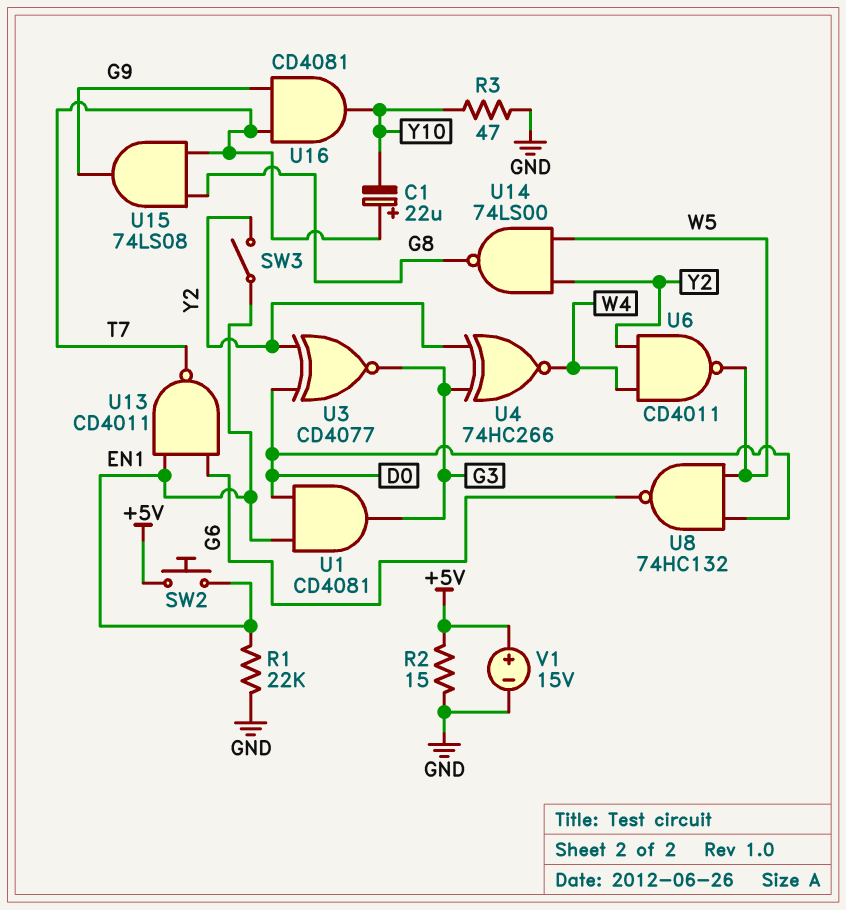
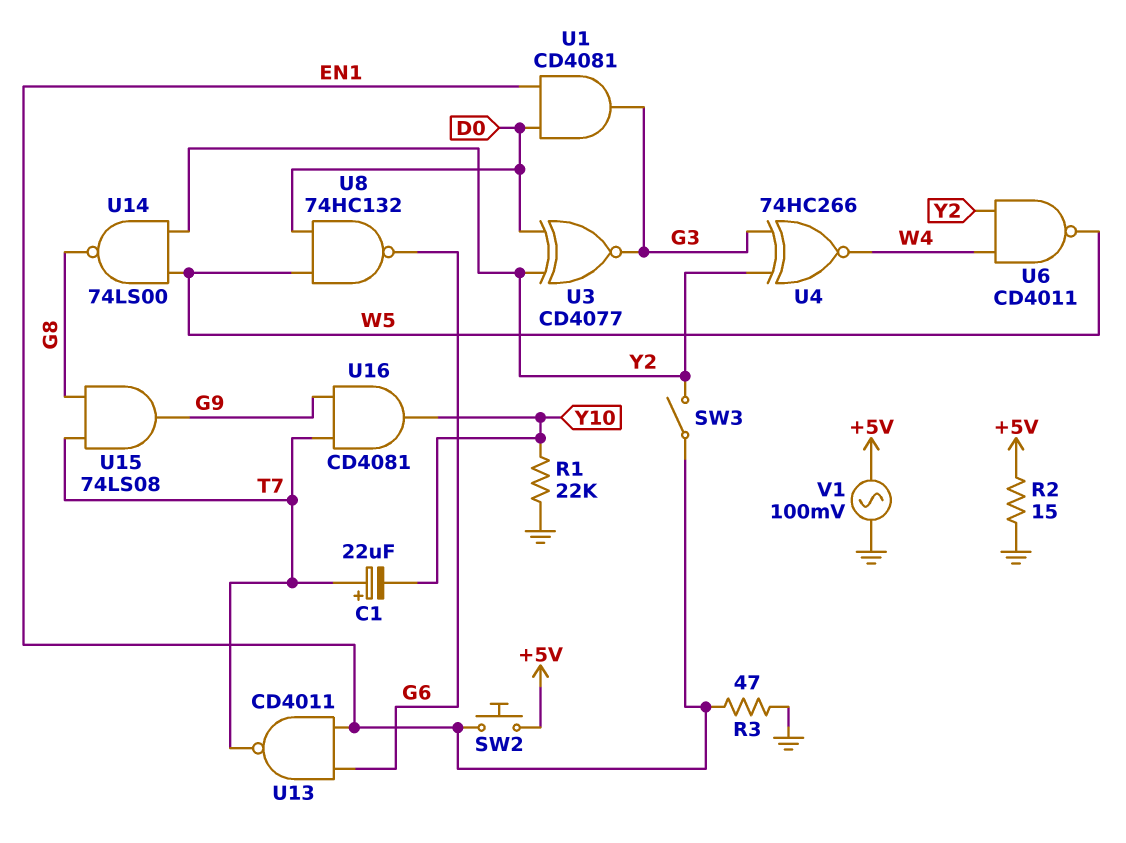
R1: 22k (EN1, GND) -> 22k (GND, Y10)
R3: 47 (GND, Y10) -> 47 (EN1, GND)
V1: 15V (plus +5V, minus GND) -> AC 100mV (+5V, GND)

